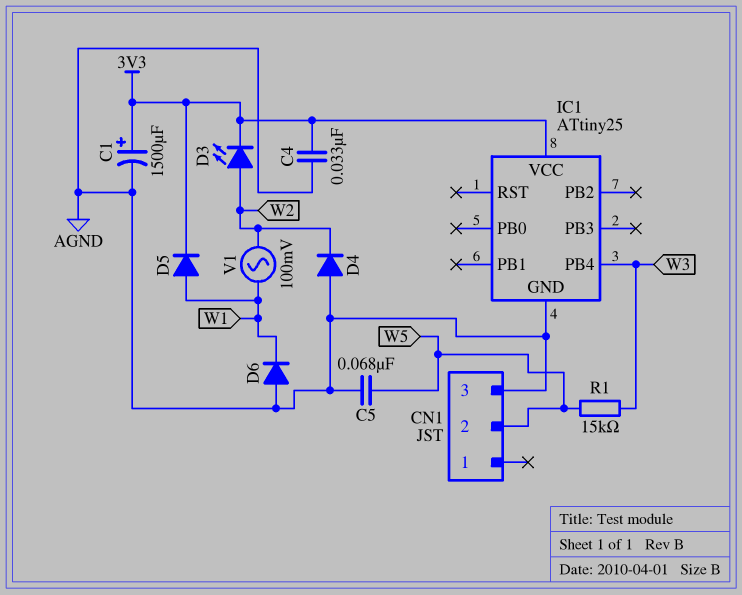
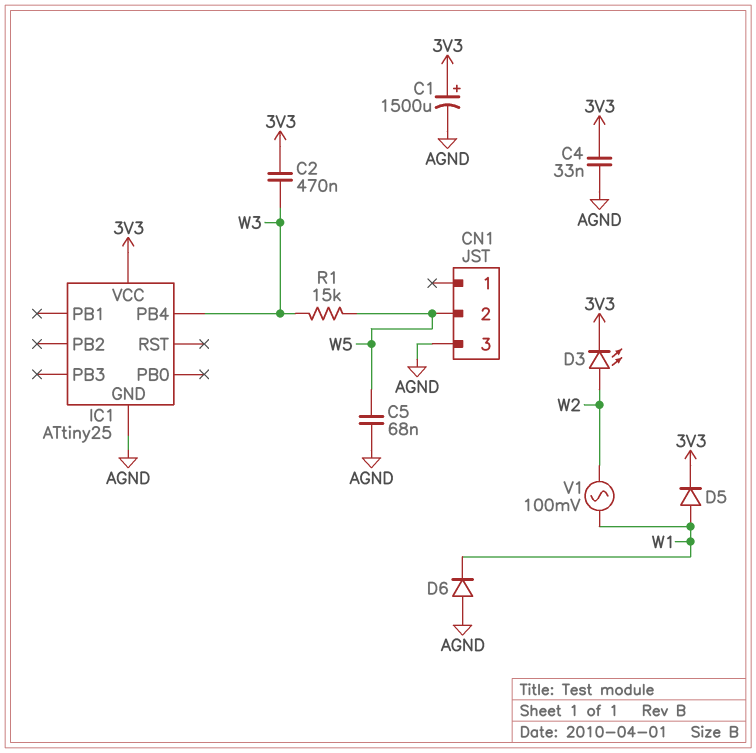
C2: none -> 470nF (3V3, W3)
D4: diode (A AGND, K W2) -> none

